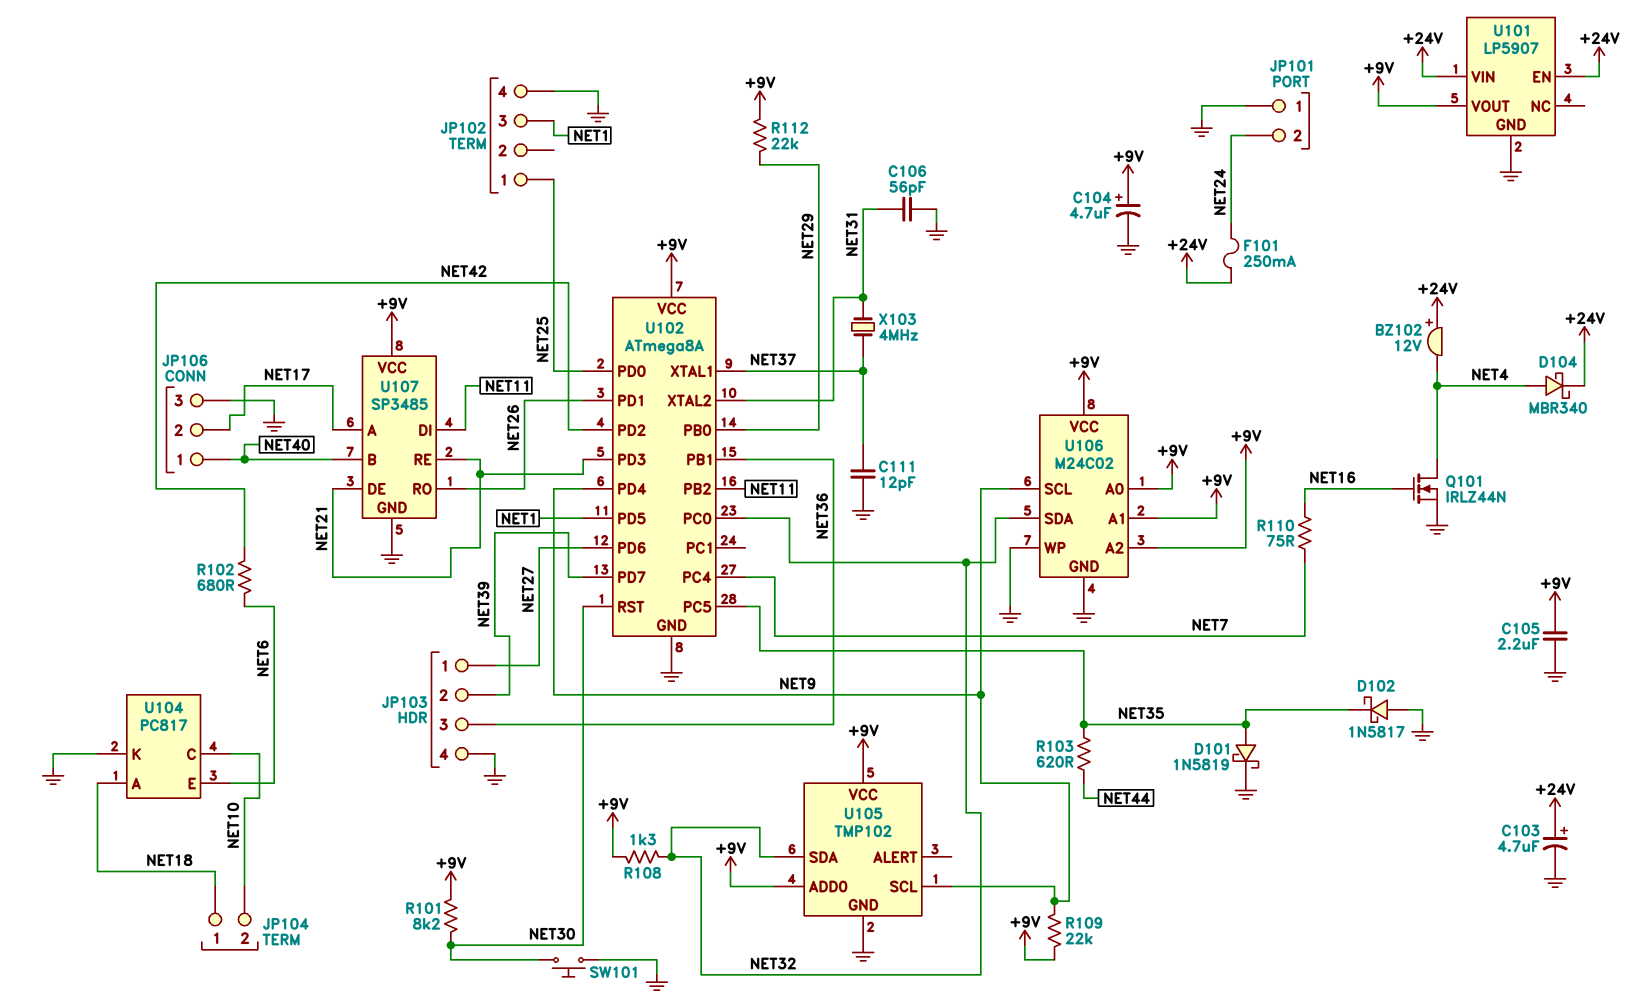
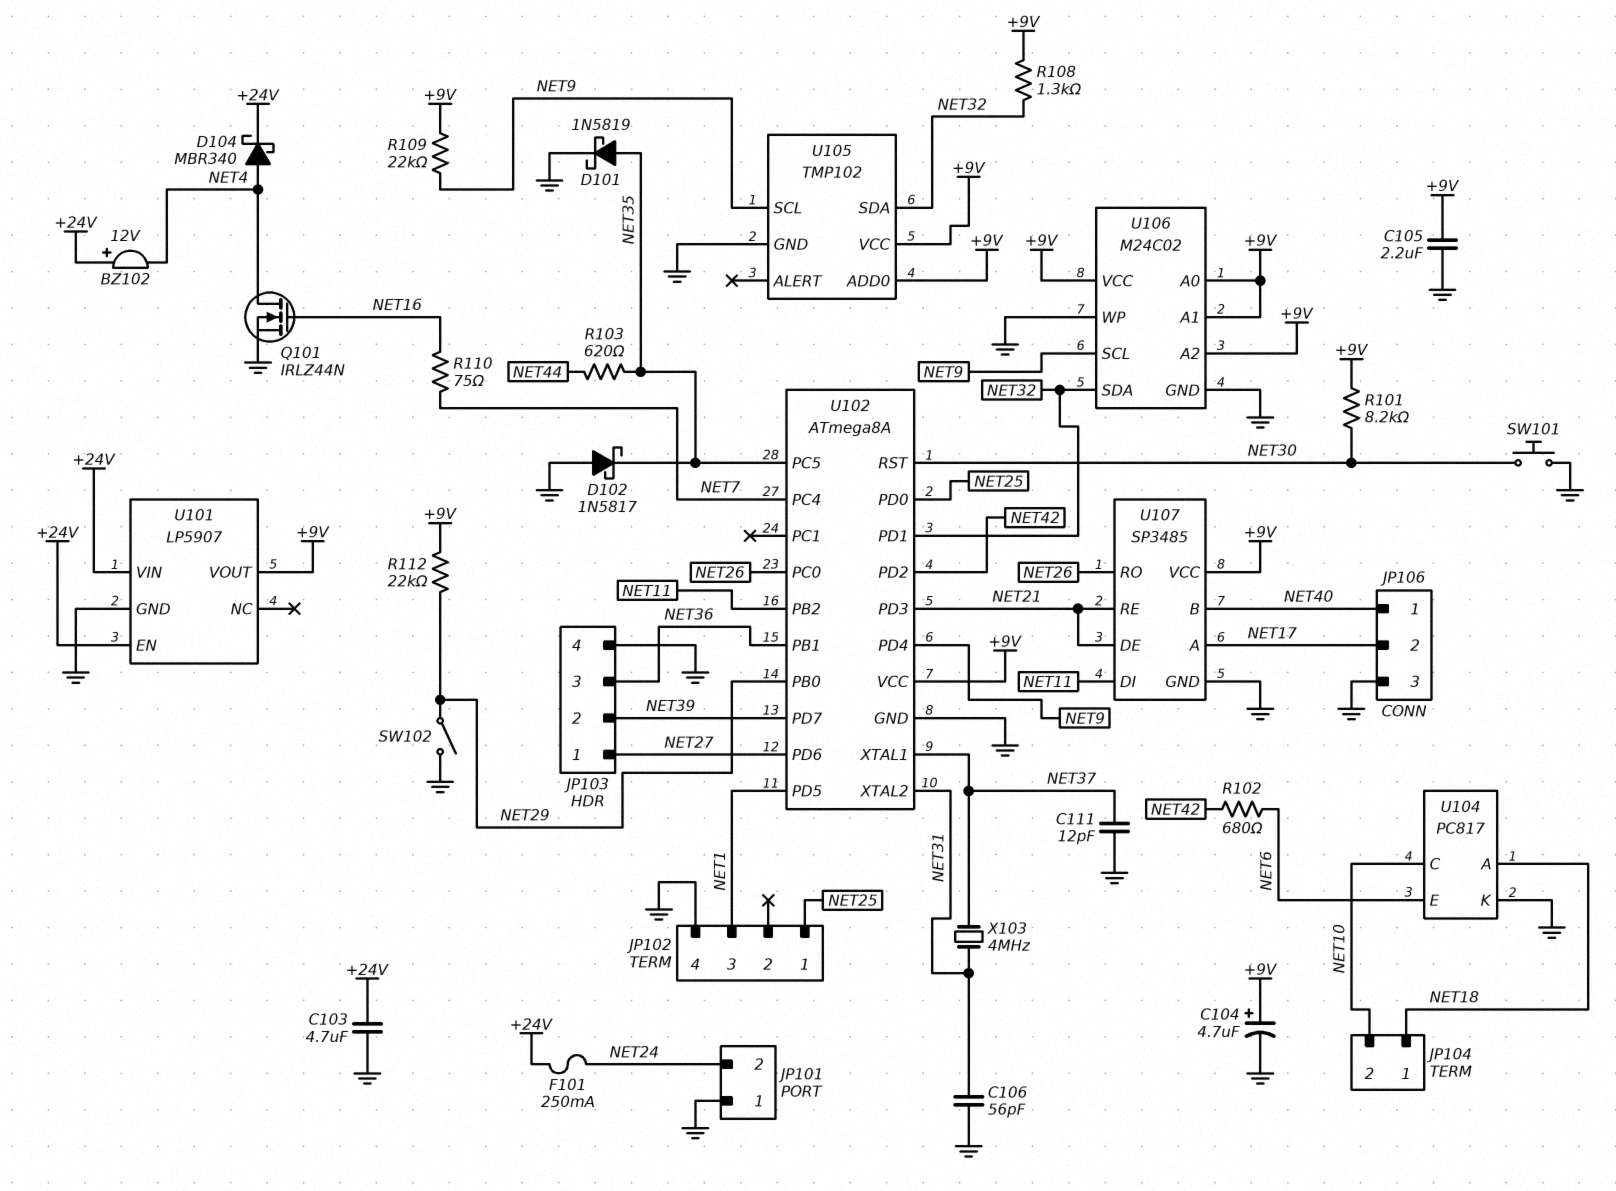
C103: 4.7uF (plus +24V, minus GND) -> 4.7uF (+24V, GND)
SW102: none -> switch (GND, NET29)
U102 pin PC0: NET32 -> NET26
U102 pin PD1: NET26 -> NET32

